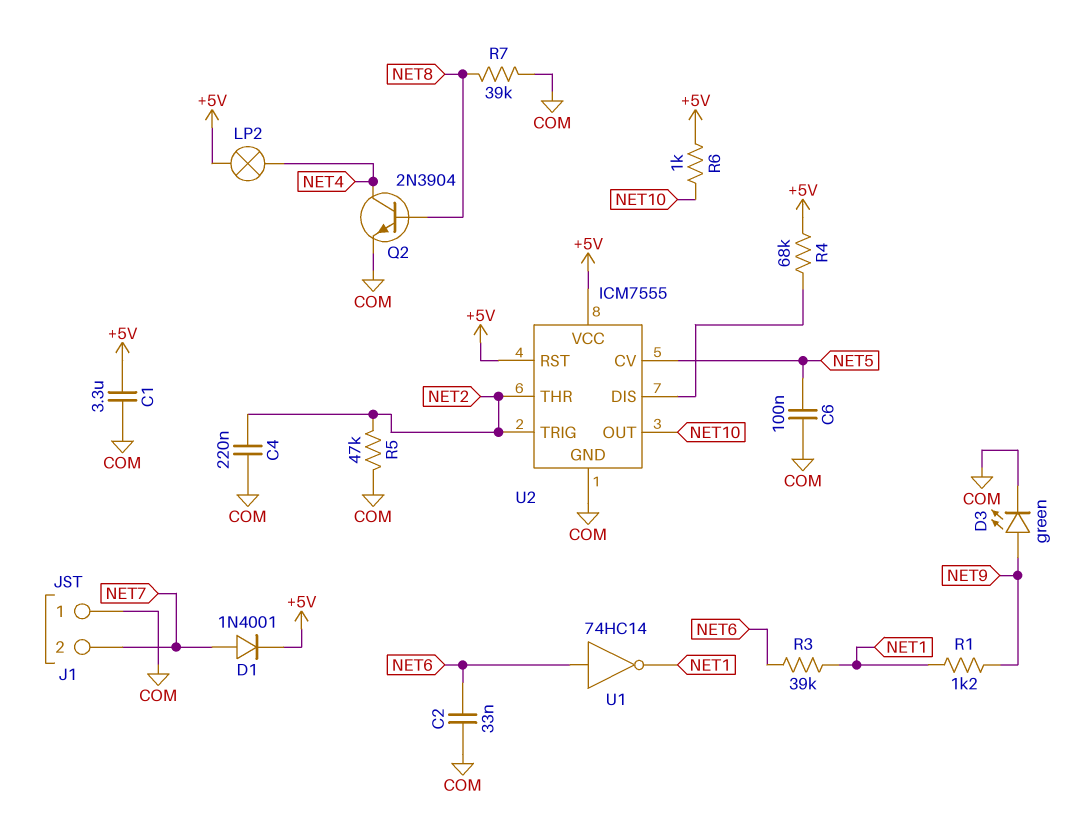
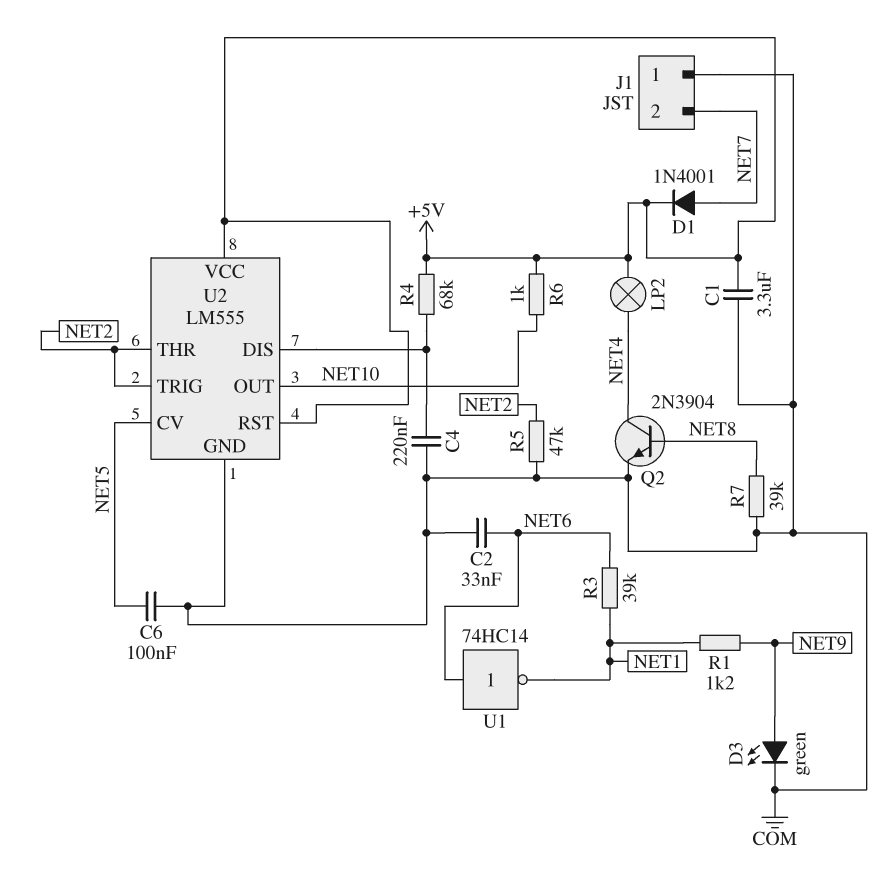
C4: 220nF (COM, NET2) -> 220nF (COM, U2/DIS)
U2: ICM7555 -> LM555

